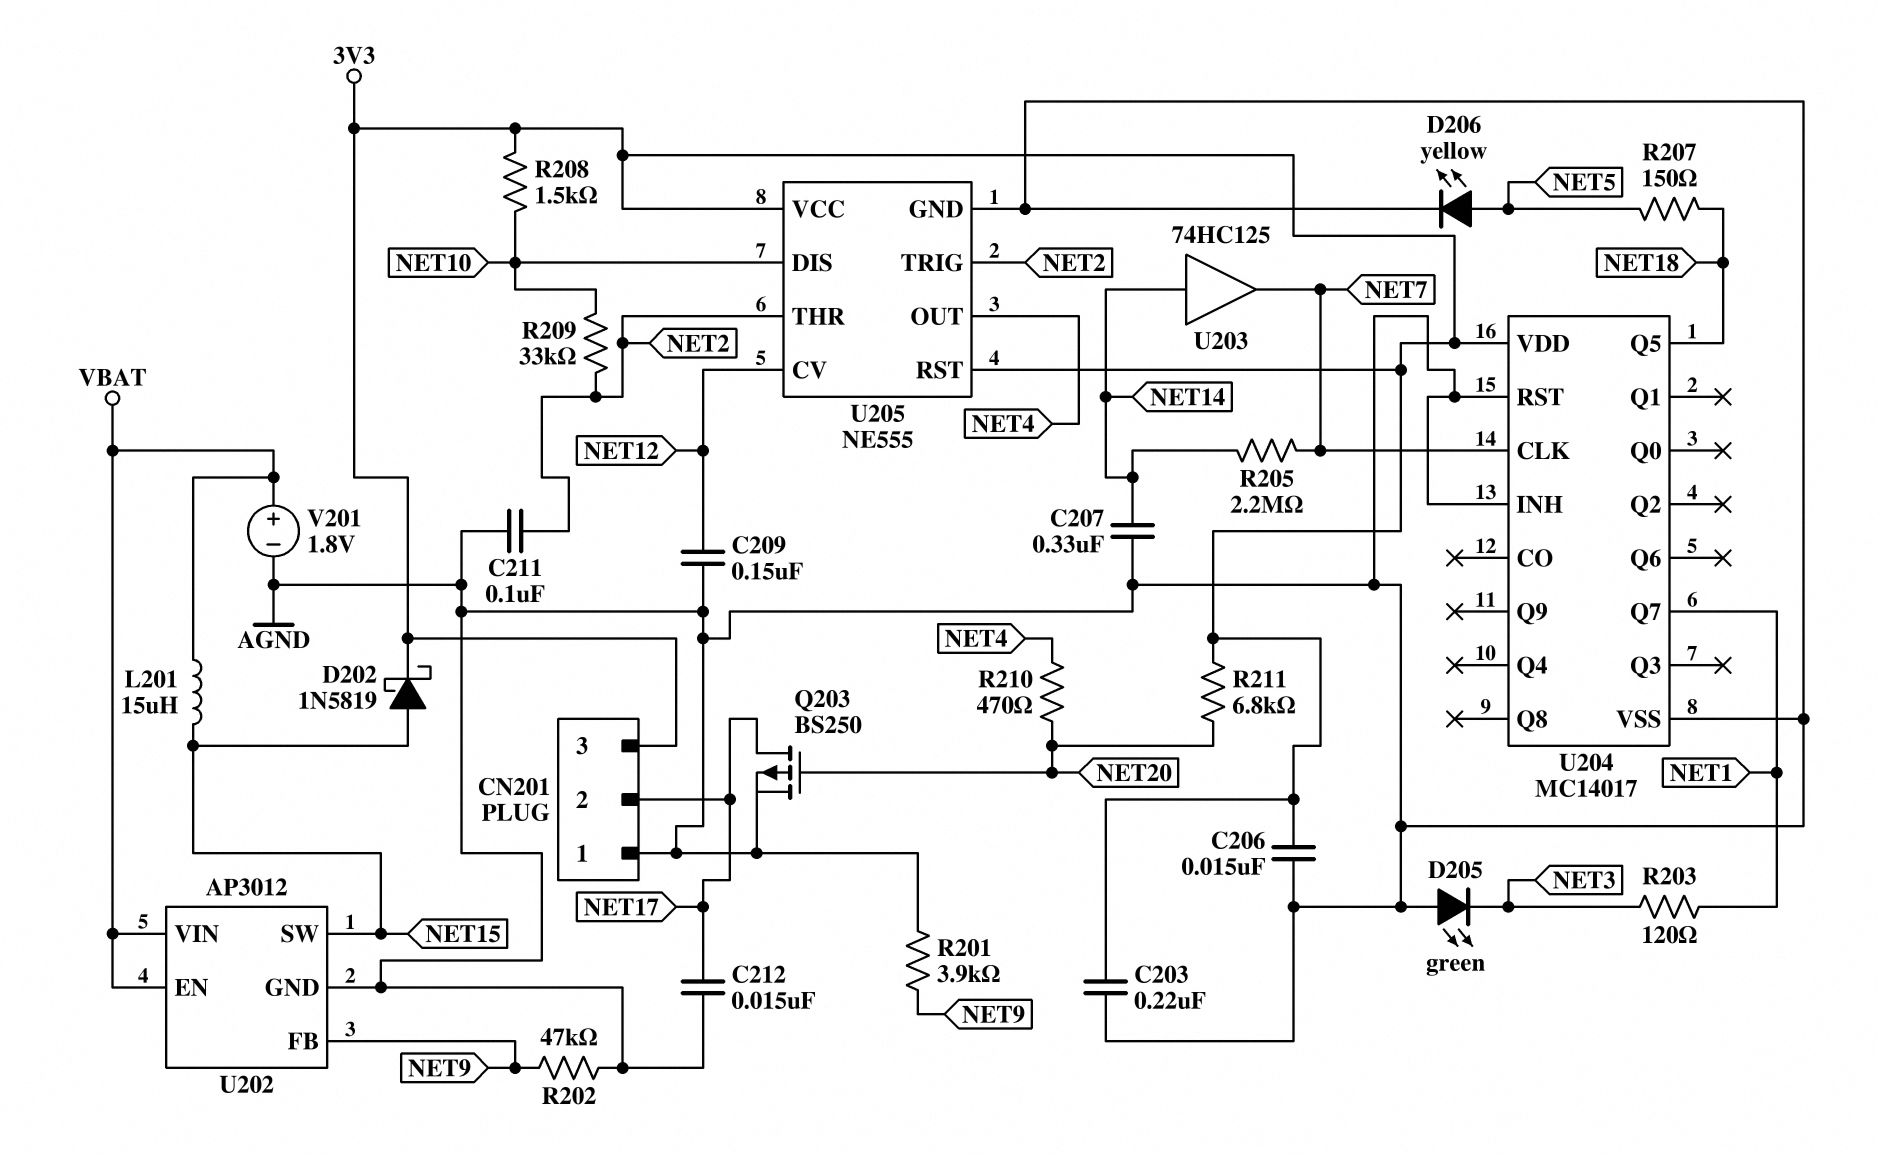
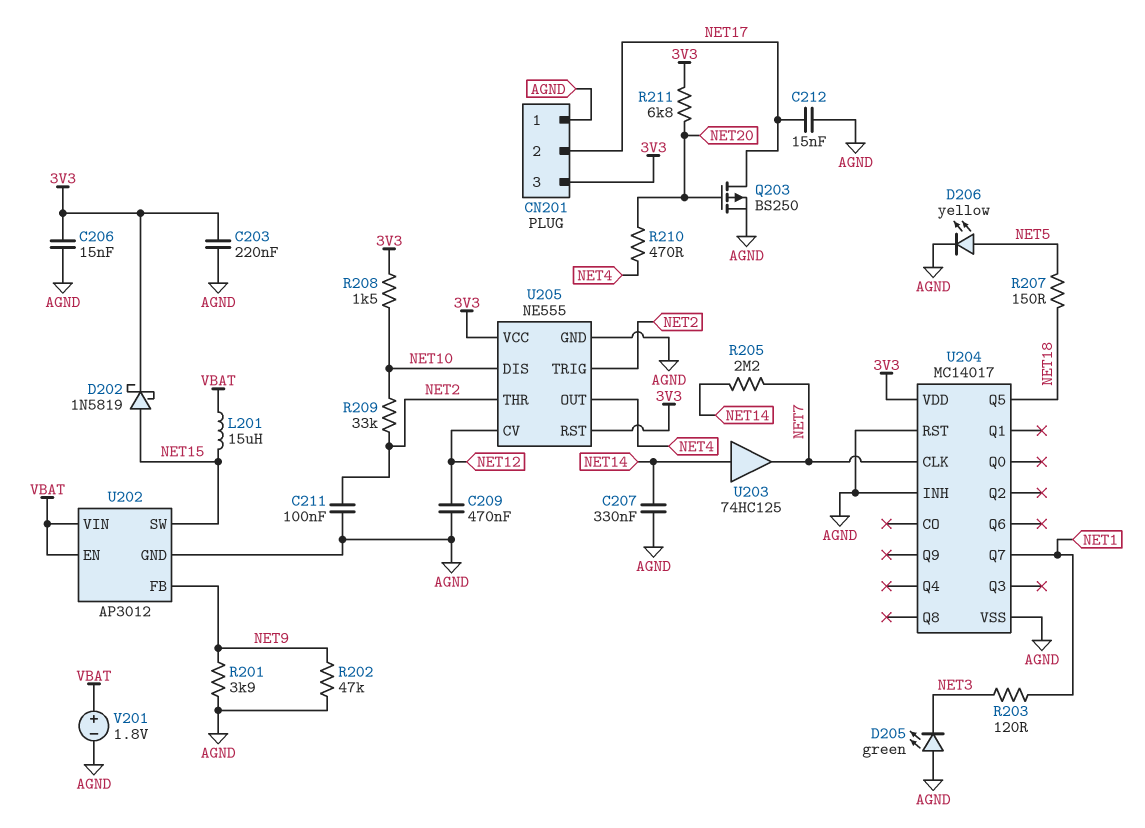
C209: 150nF (AGND, NET12) -> 470nF (AGND, NET12)

